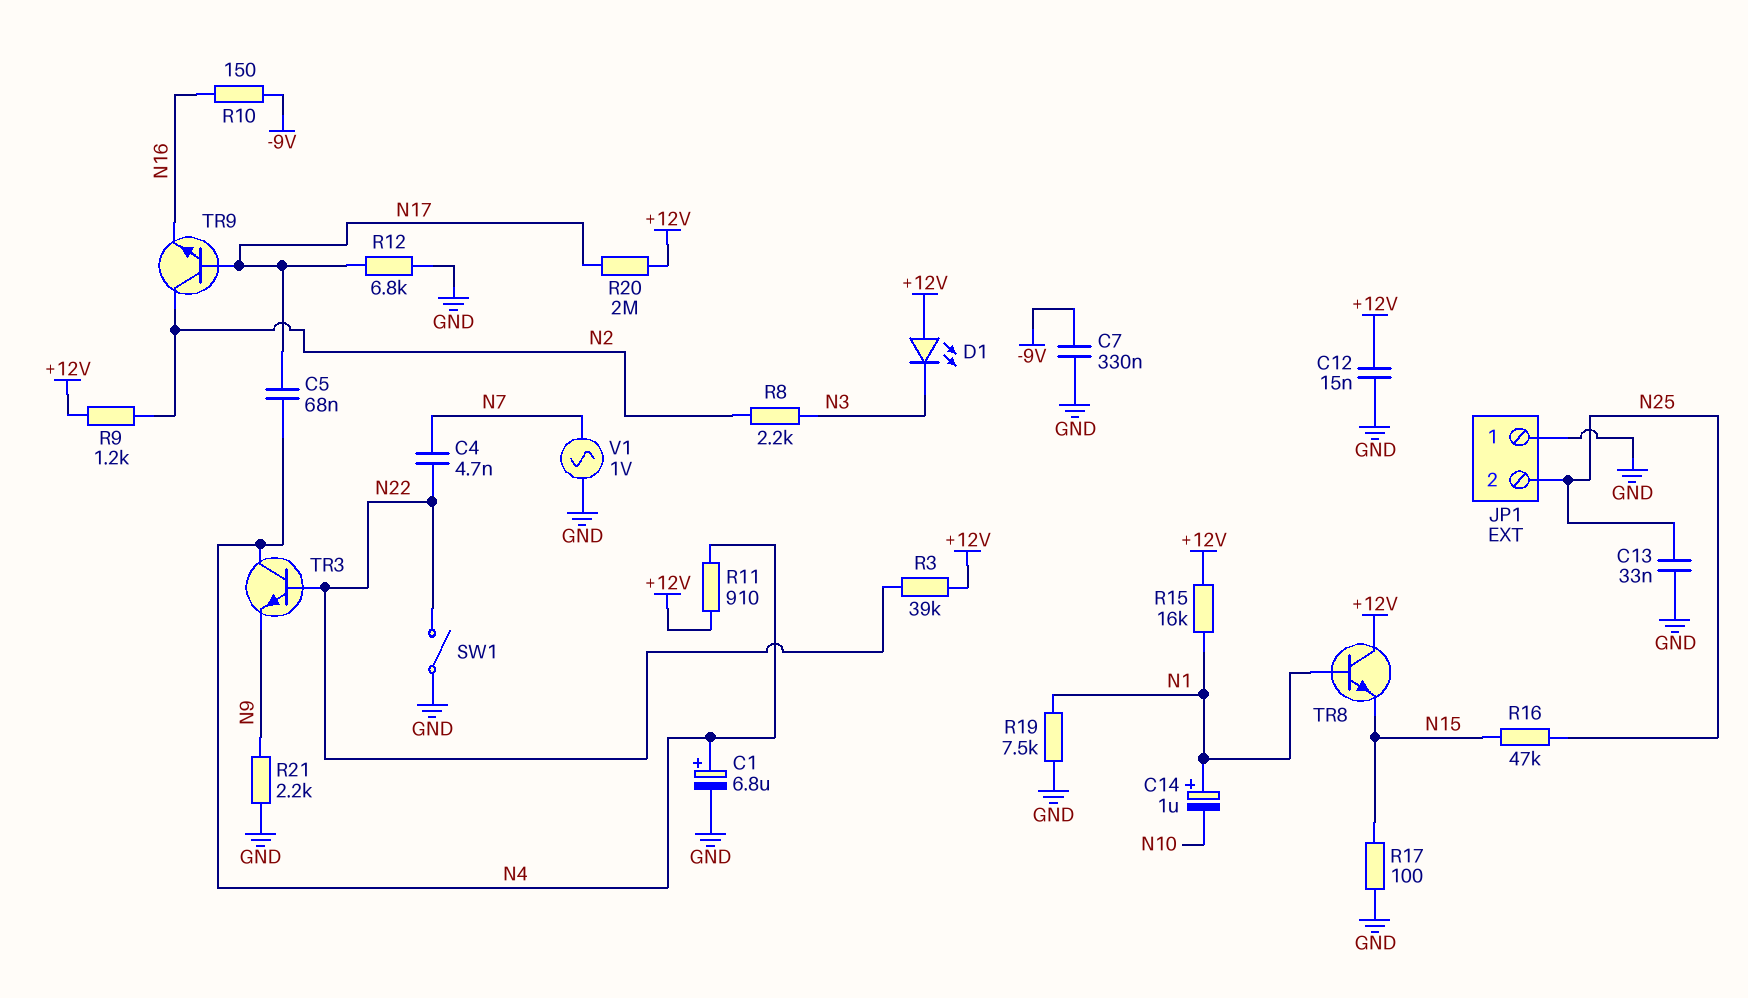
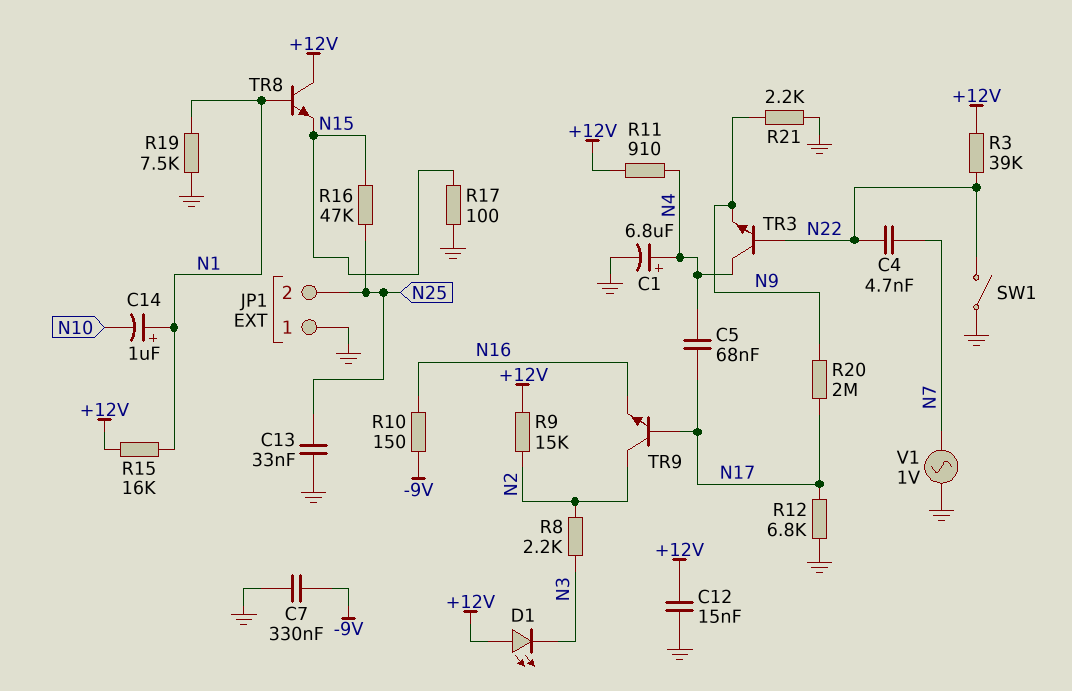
R9: 1.2k (+12V, N2) -> 15k (+12V, N2)
R20: 2M (+12V, N17) -> 2M (N9, N17)

